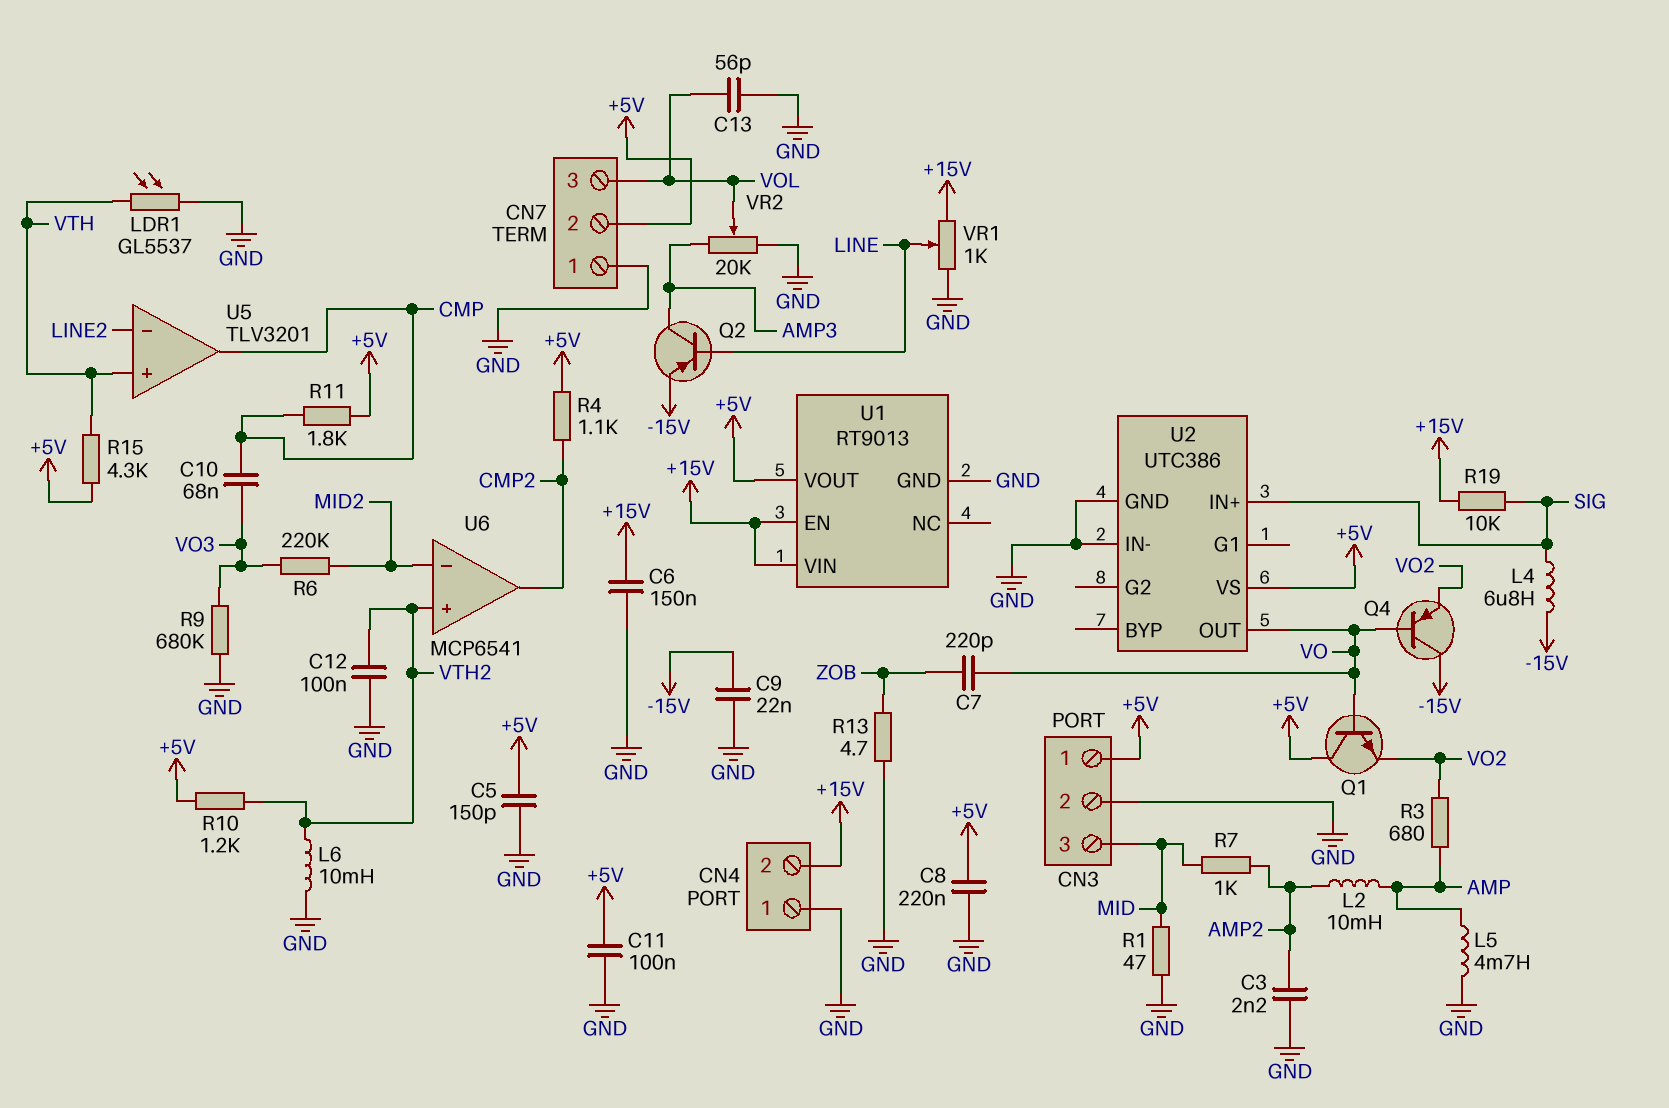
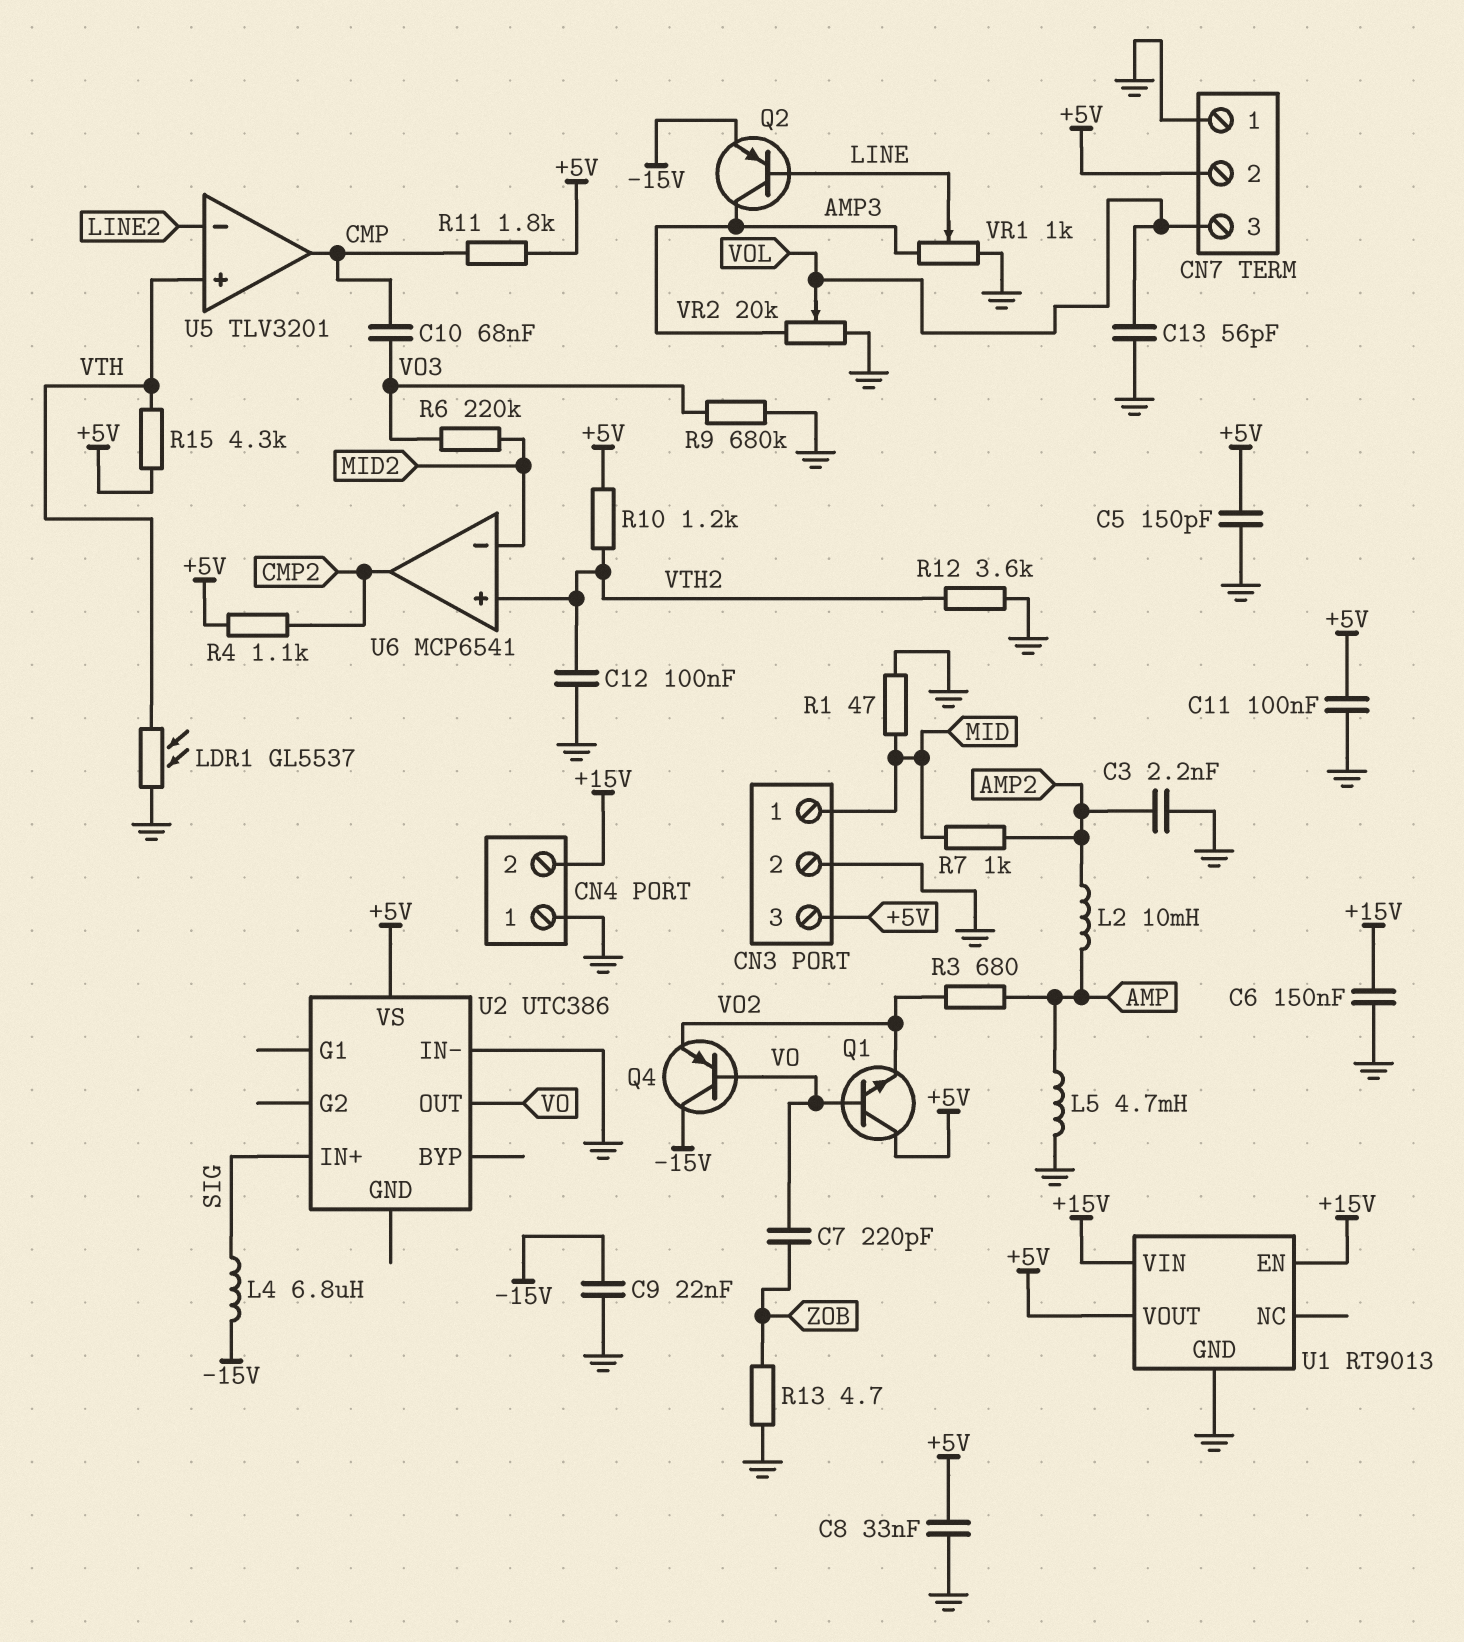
C8: 220nF (+5V, GND) -> 33nF (+5V, GND)
CN3 pin 1: +5V -> MID
CN3 pin 3: MID -> +5V
L6: 10mH (GND, VTH2) -> none
R12: none -> 3.6k (GND, VTH2)
R19: 10k (+15V, SIG) -> none
U2 pin GND: GND -> none
VR1: 1k (+15V, GND, wiper LINE) -> 1k (AMP3, GND, wiper LINE)

